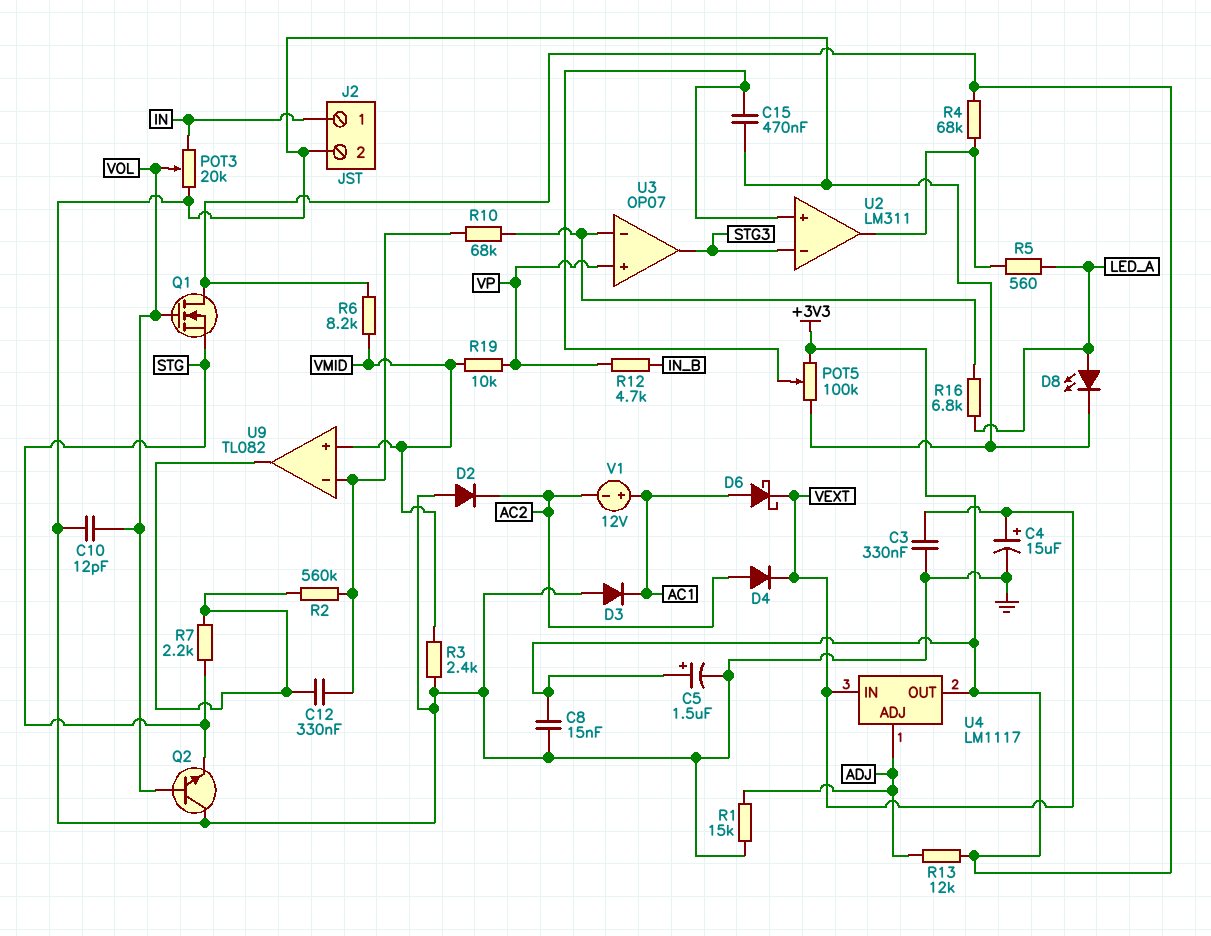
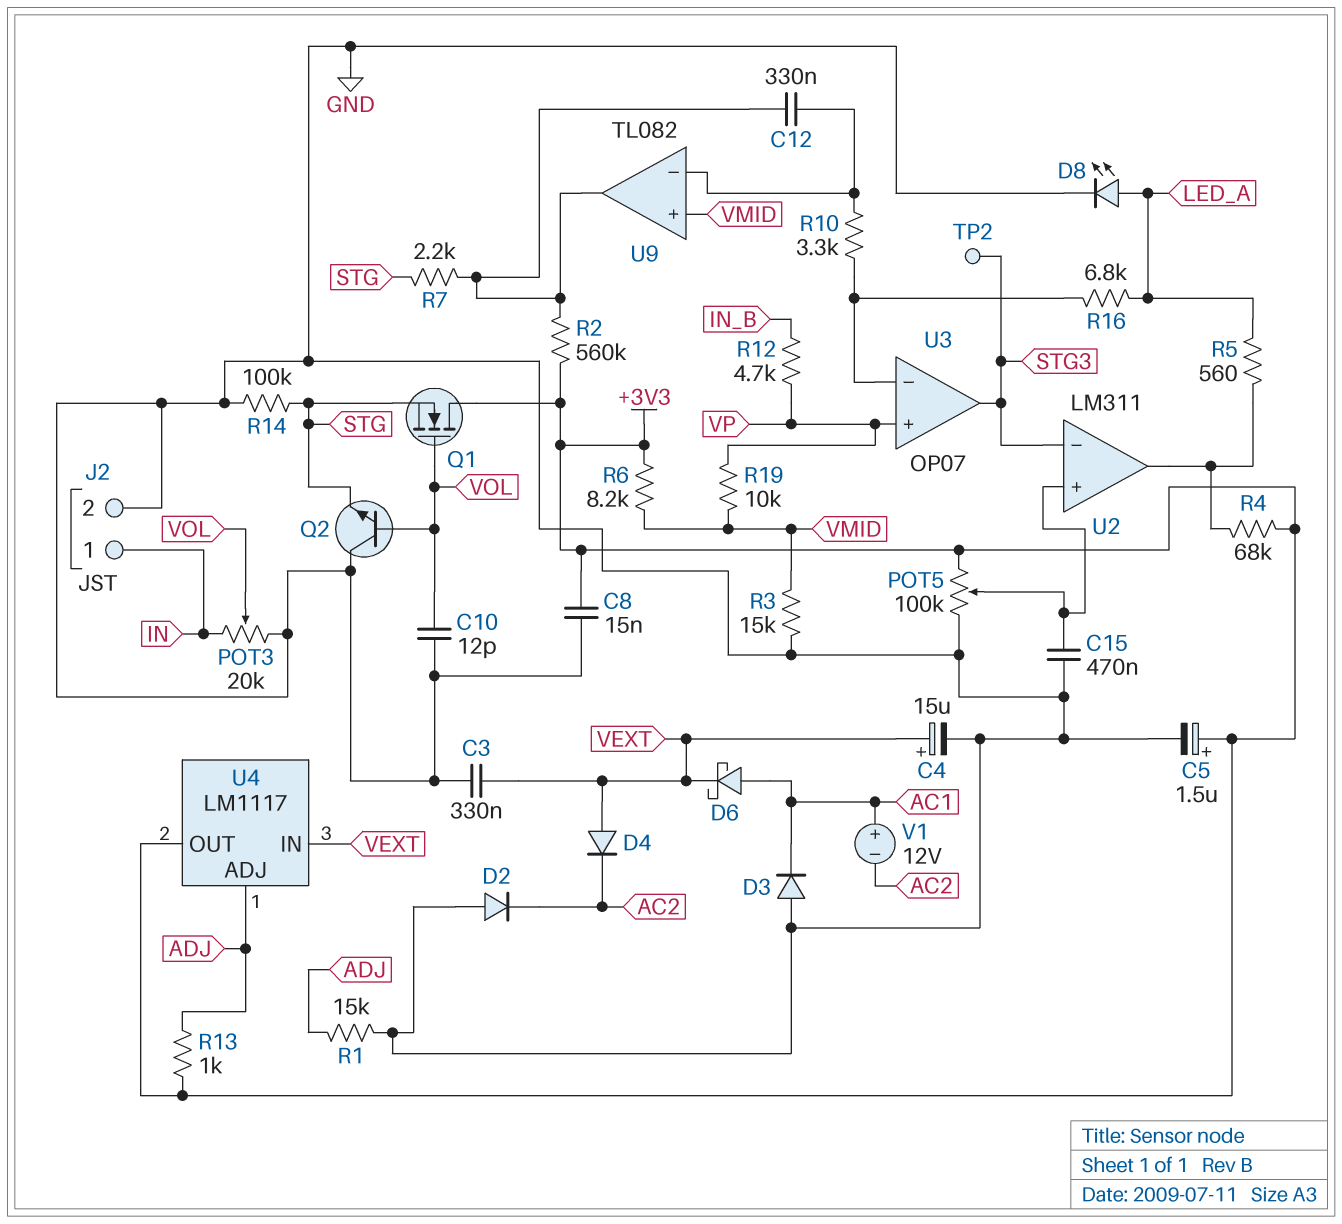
D4: diode (A AC2, K VEXT) -> diode (A VEXT, K AC2)
R2: 560k (U9/in-, U9/out) -> 560k (+3V3, U9/out)
R3: 2.4k (GND, VMID) -> 15k (GND, VMID)
R10: 68k (U3/in-, U9/in-) -> 3.3k (U3/in-, U9/in-)
R13: 12k (+3V3, ADJ) -> 1k (+3V3, ADJ)
R14: none -> 100k (GND, STG)
TP2: none -> test point (STG3)

